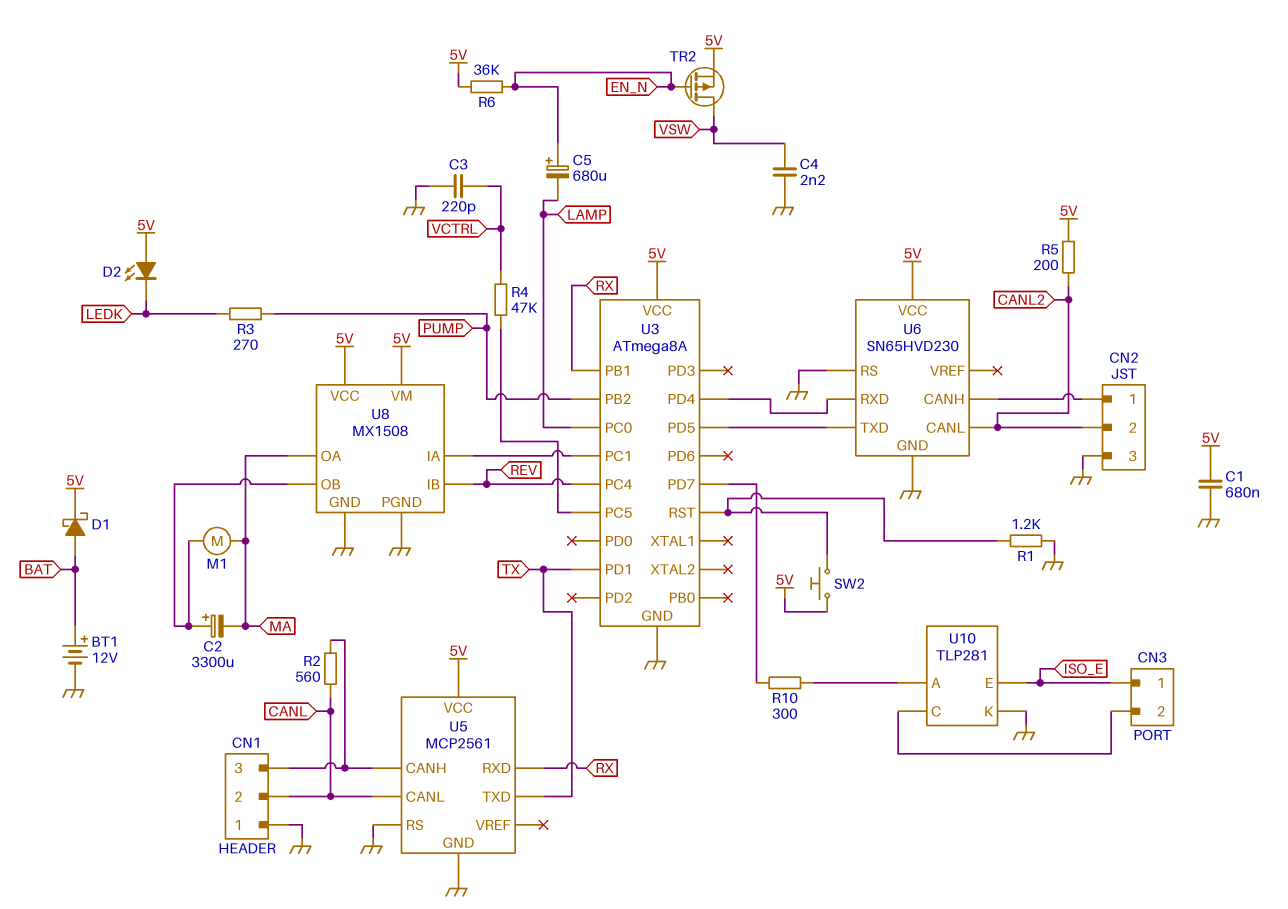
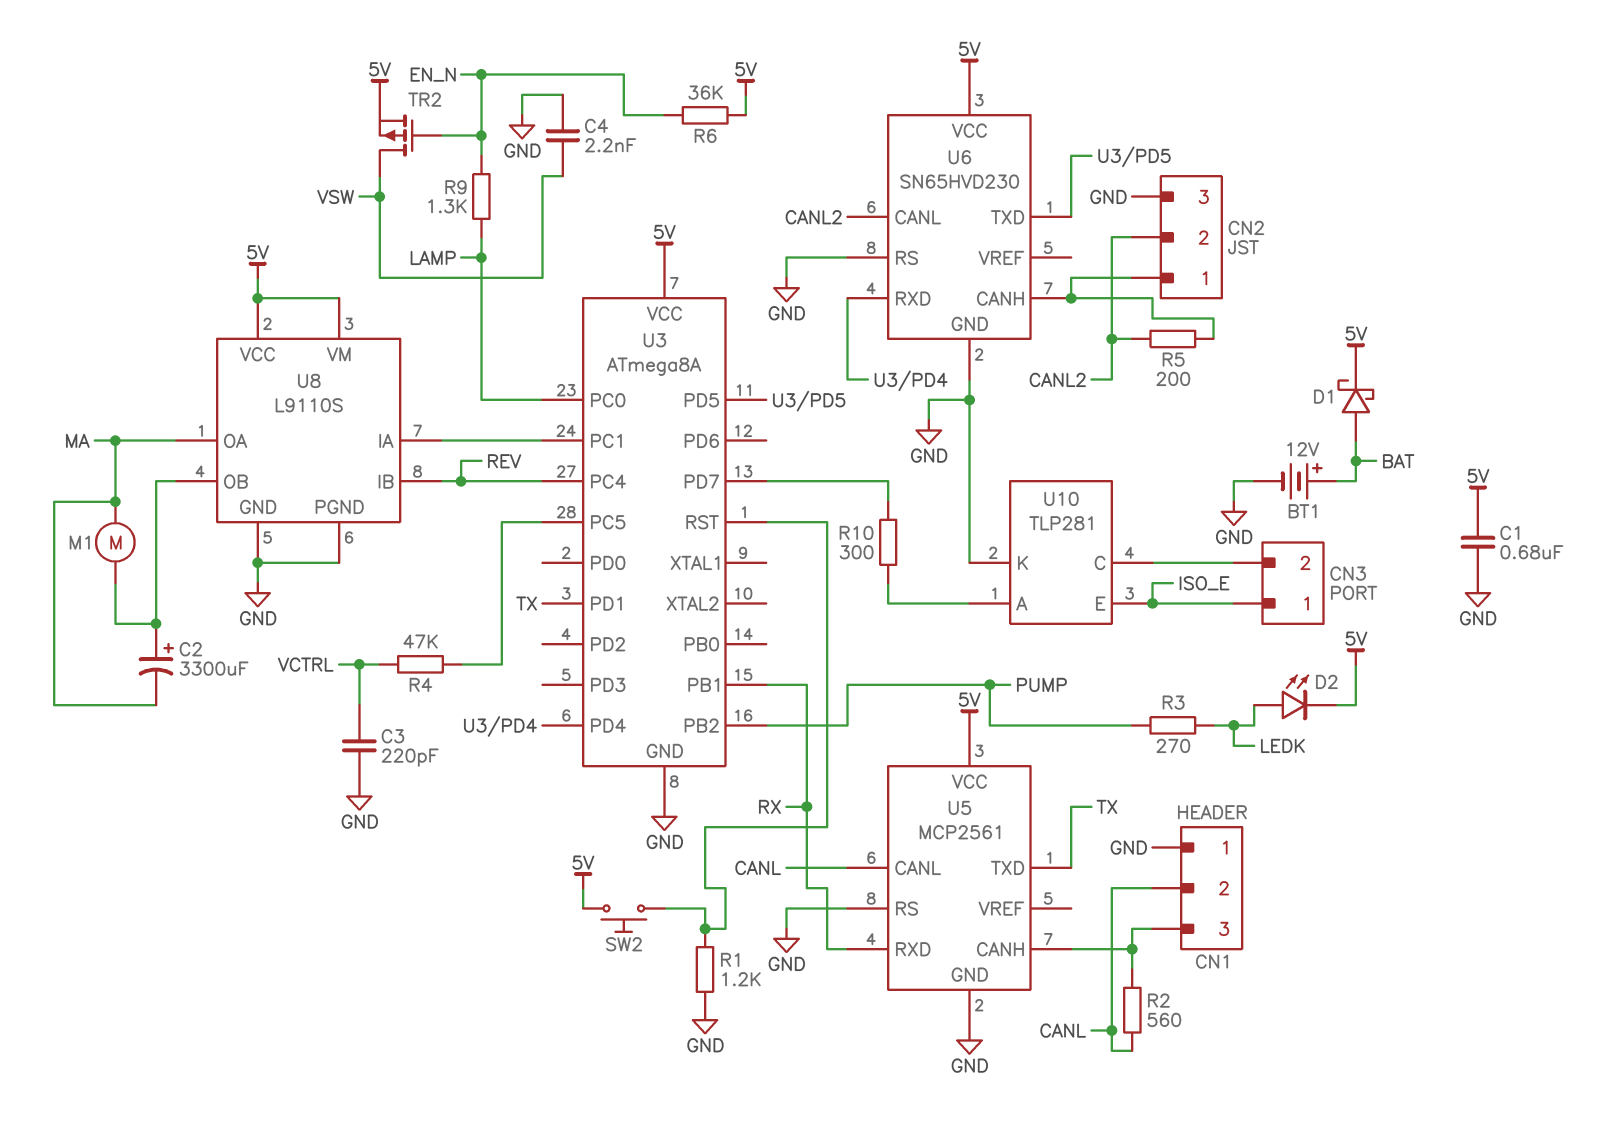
C5: 680uF (plus EN_N, minus LAMP) -> none
D2: LED (A 5V, K LEDK) -> LED (A LEDK, K 5V)
R5: 200 (5V, CANL2) -> 200 (CANL2, CN2/1)
R9: none -> 1.3k (EN_N, LAMP)
U8: MX1508 -> L9110S

